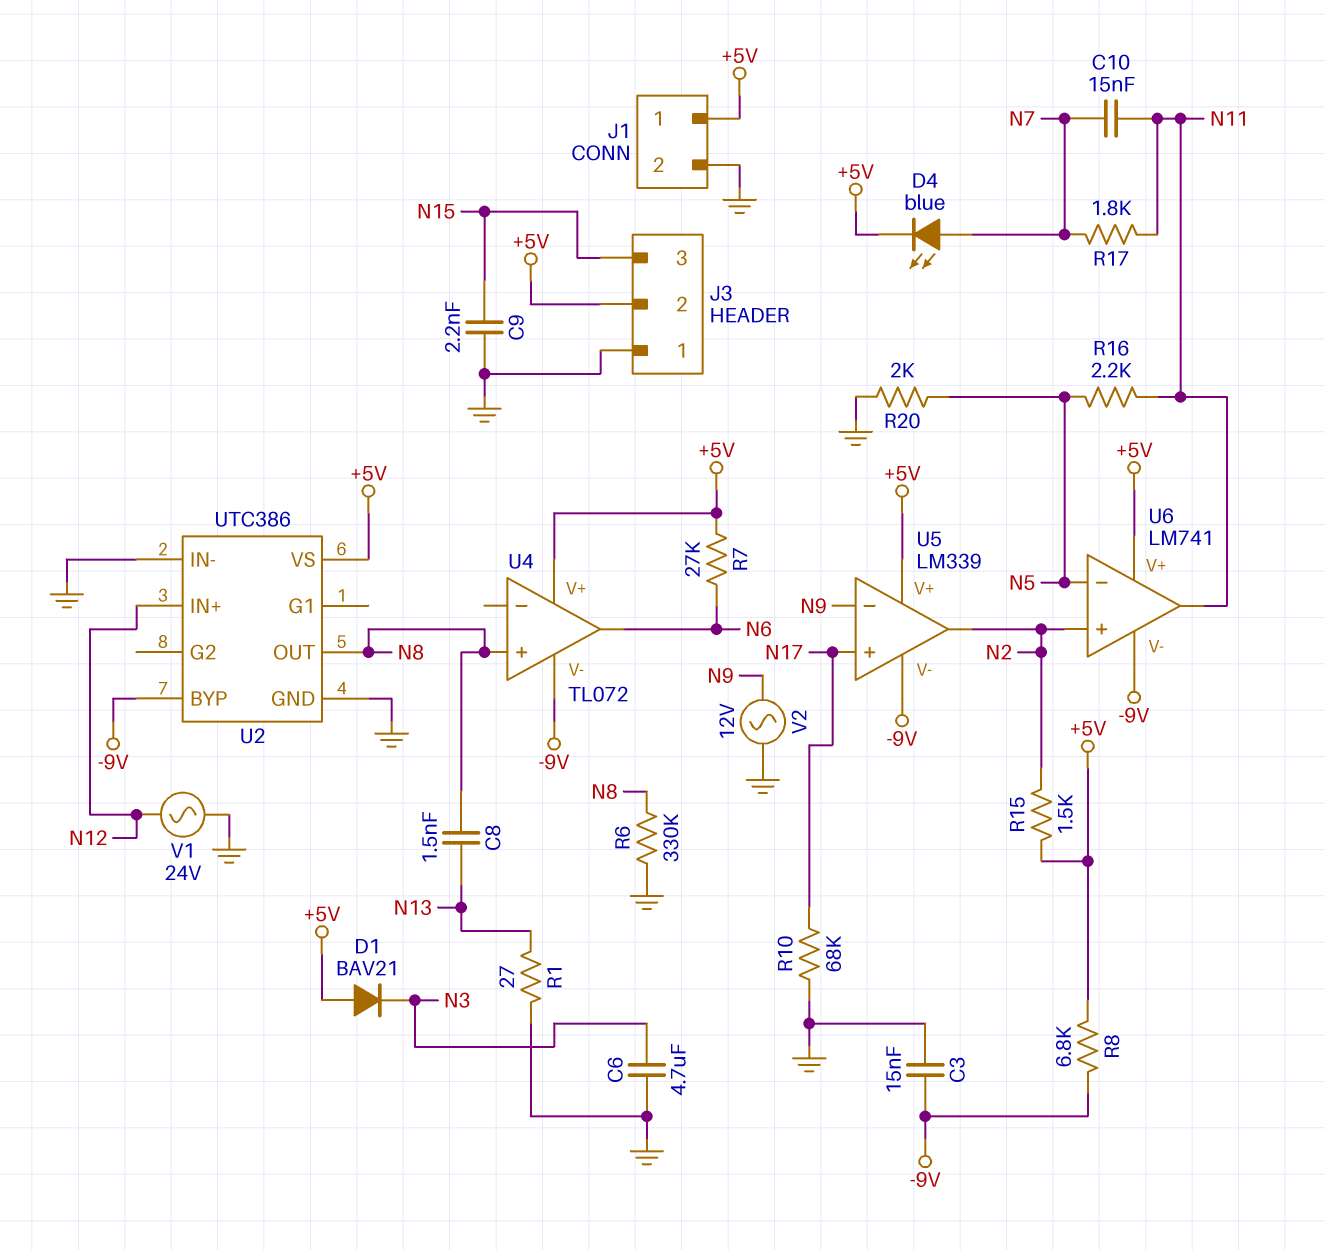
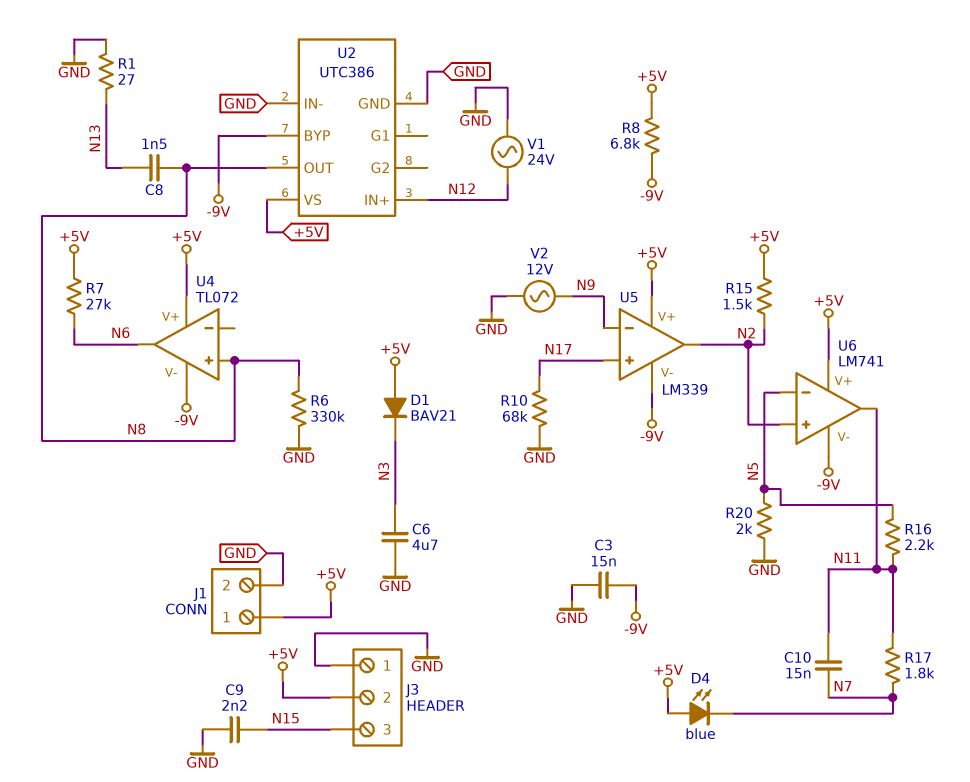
D4: LED blue (A N7, K +5V) -> LED blue (A +5V, K N7)

